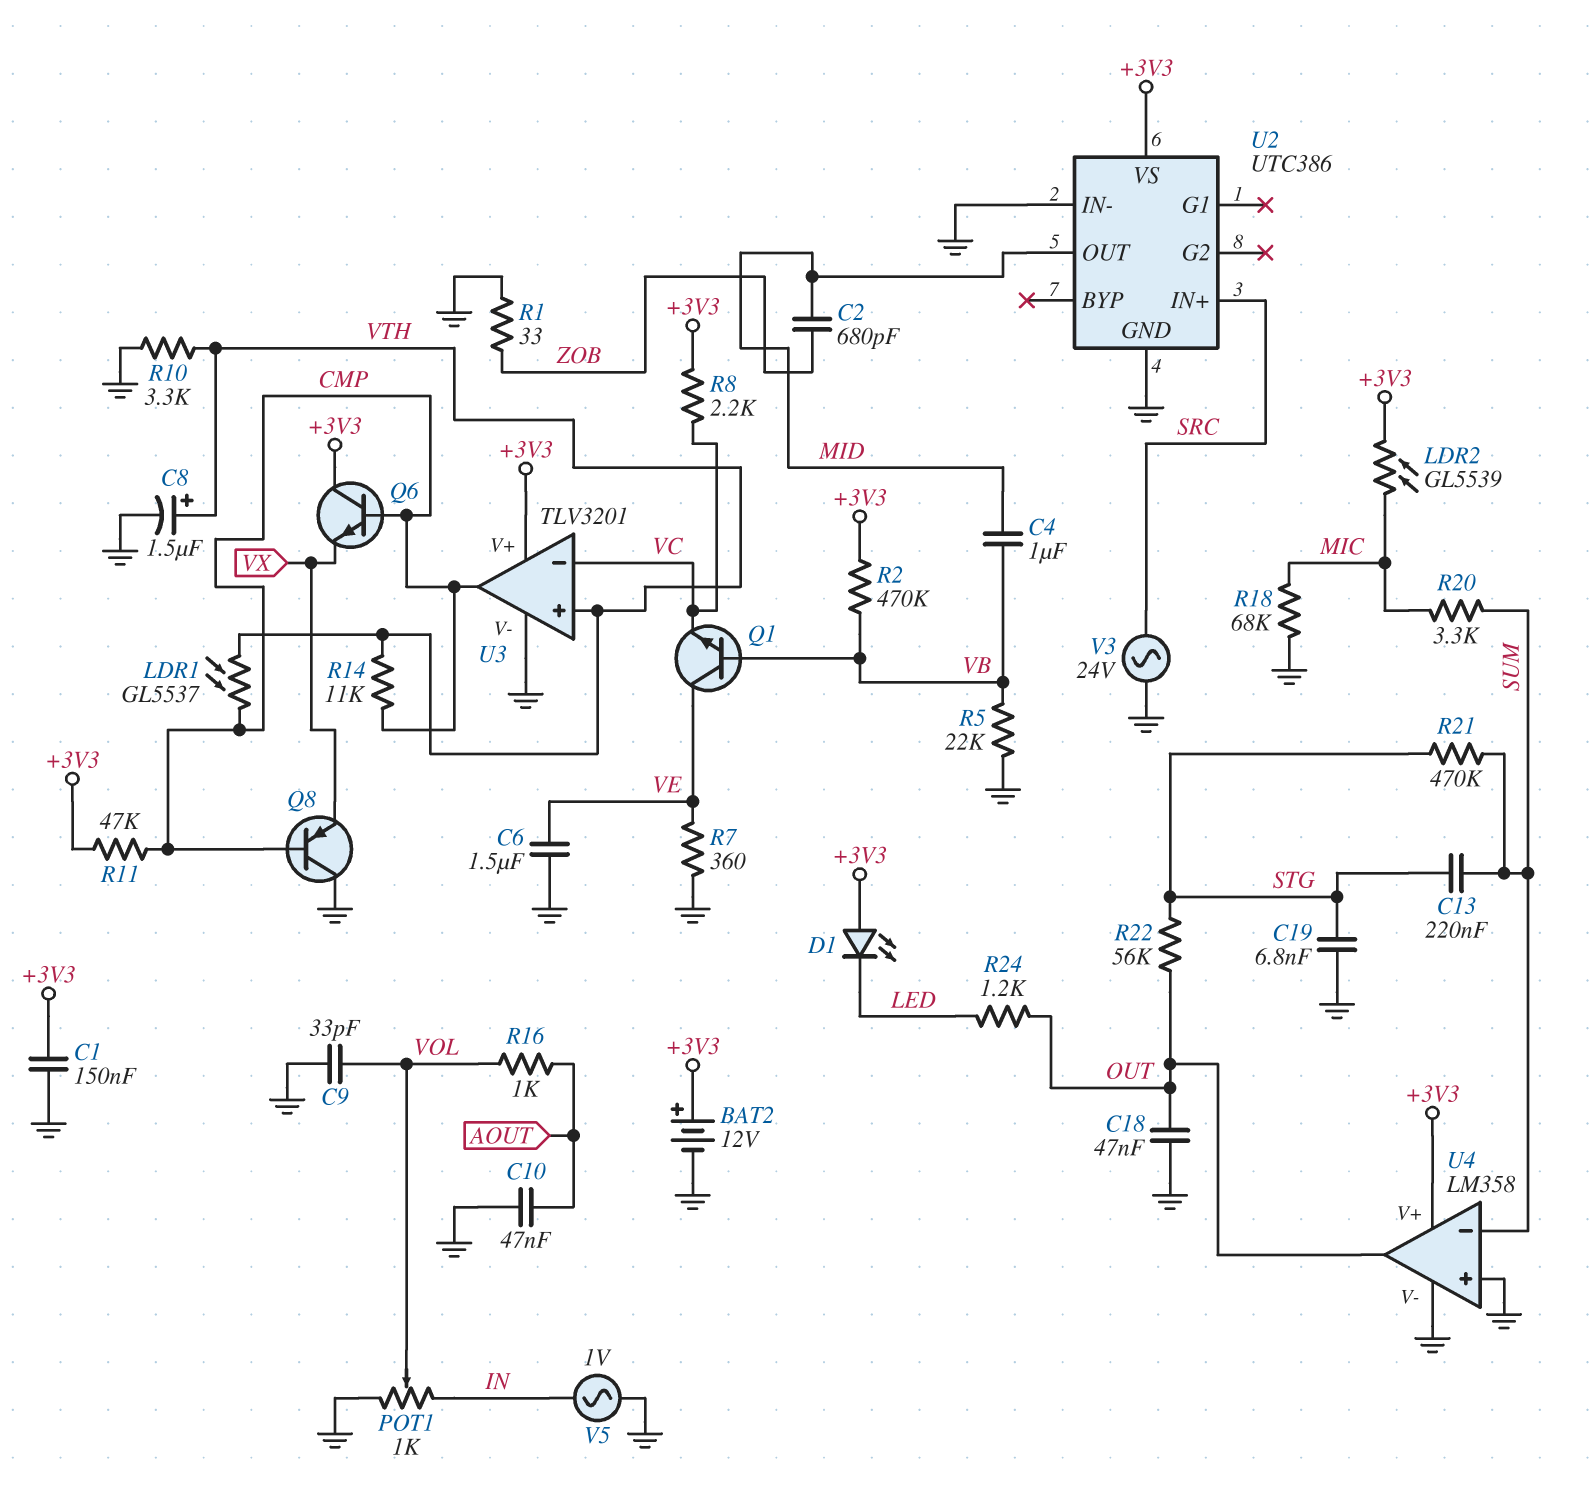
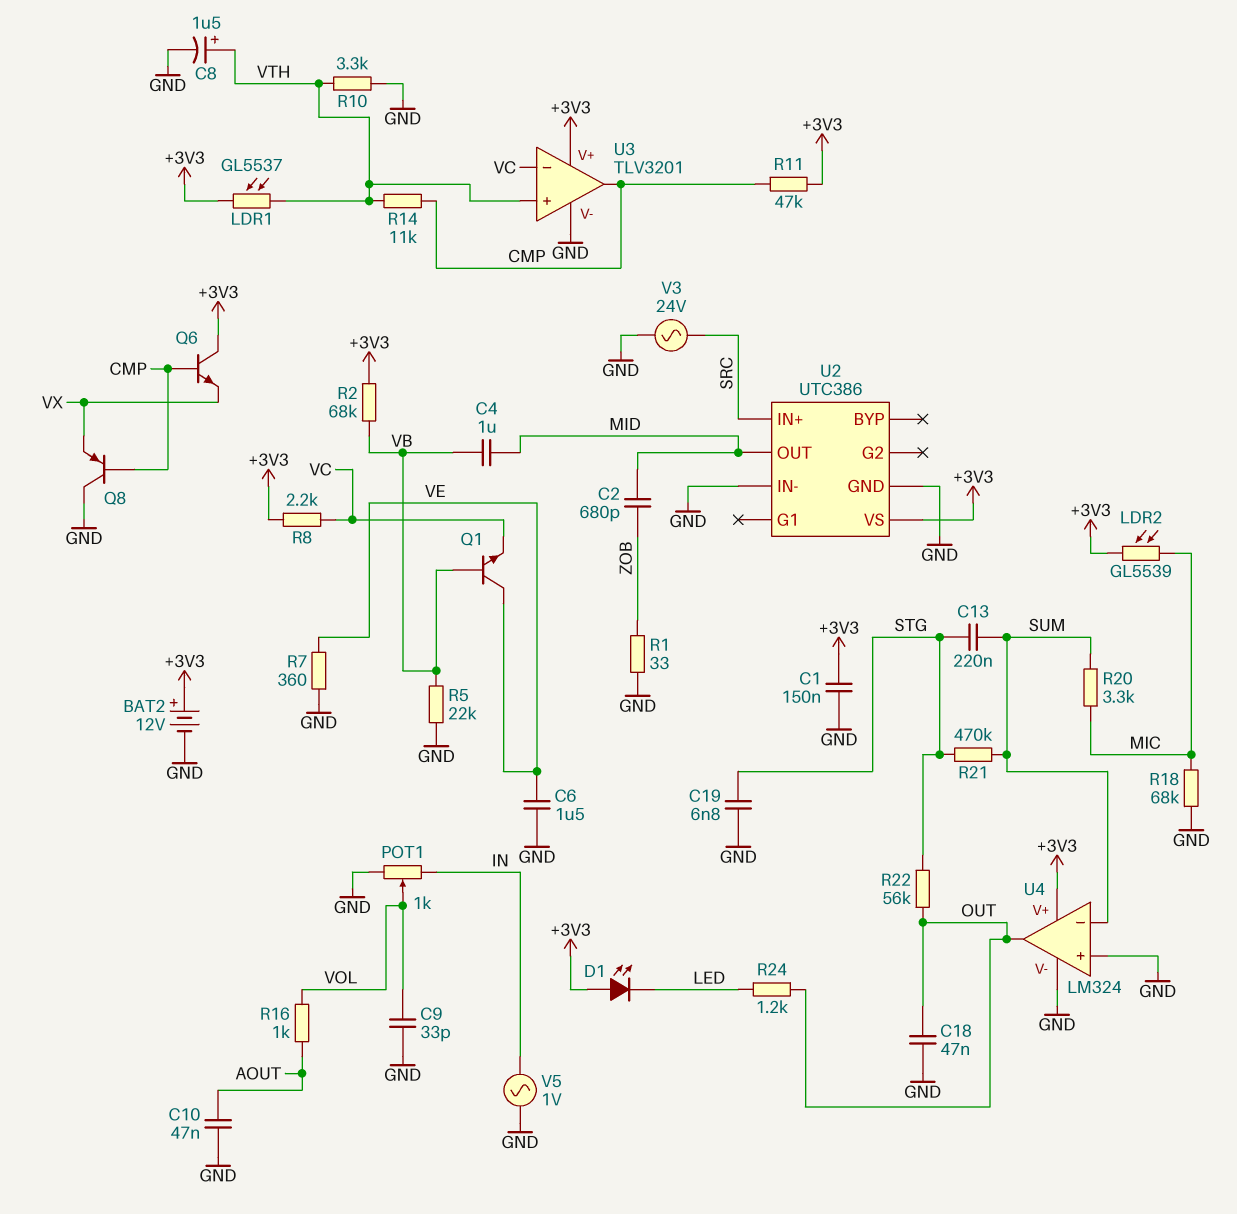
LDR1: GL5537 (CMP, VTH) -> GL5537 (+3V3, VTH)
R2: 470k (+3V3, VB) -> 68k (+3V3, VB)
U4: LM358 -> LM324

